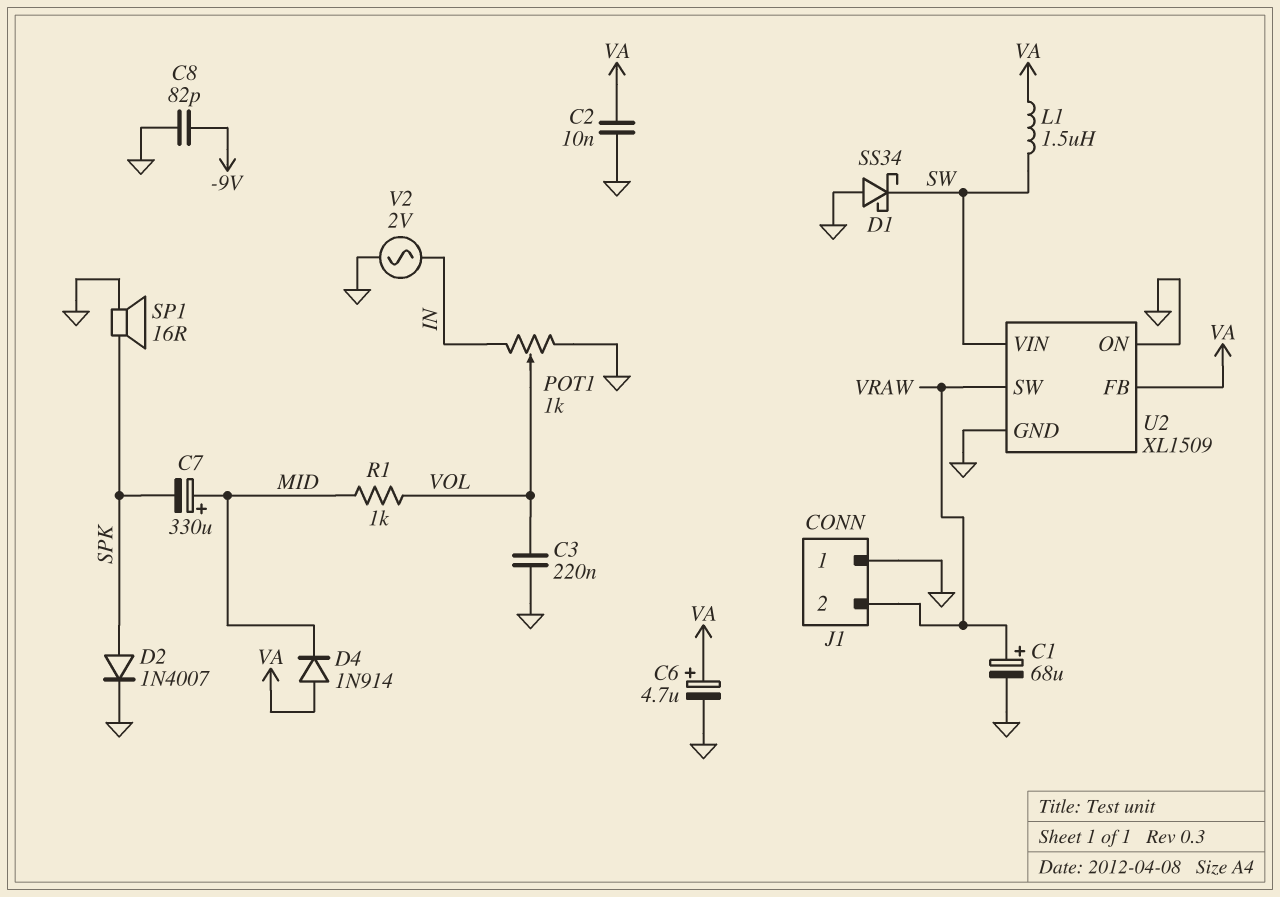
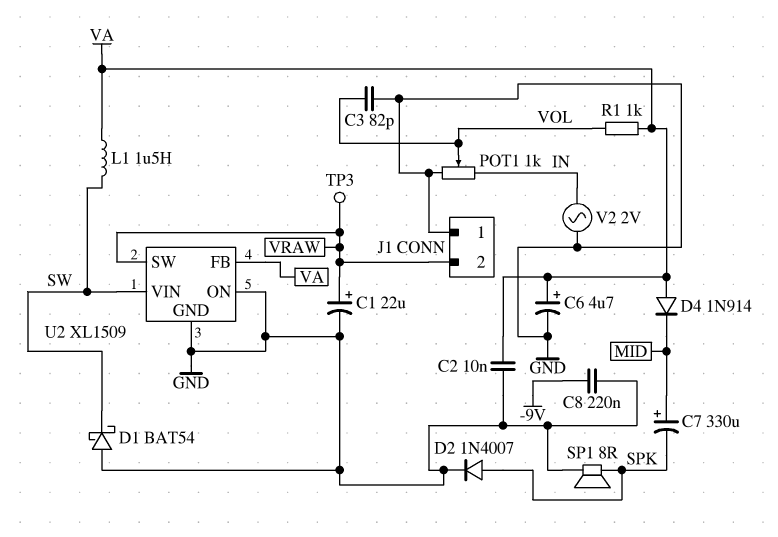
C1: 68uF (plus VRAW, minus GND) -> 22uF (plus VRAW, minus GND)
C3: 220nF (GND, VOL) -> 82pF (GND, VOL)
C8: 82pF (-9V, GND) -> 220nF (-9V, GND)
D1: schottky SS34 (A GND, K SW) -> schottky BAT54 (A GND, K SW)
R1: 1k (MID, VOL) -> 1k (VA, VOL)
SP1: speaker 16R (GND, SPK) -> speaker 8R (GND, SPK)
TP3: none -> test point (VRAW)

